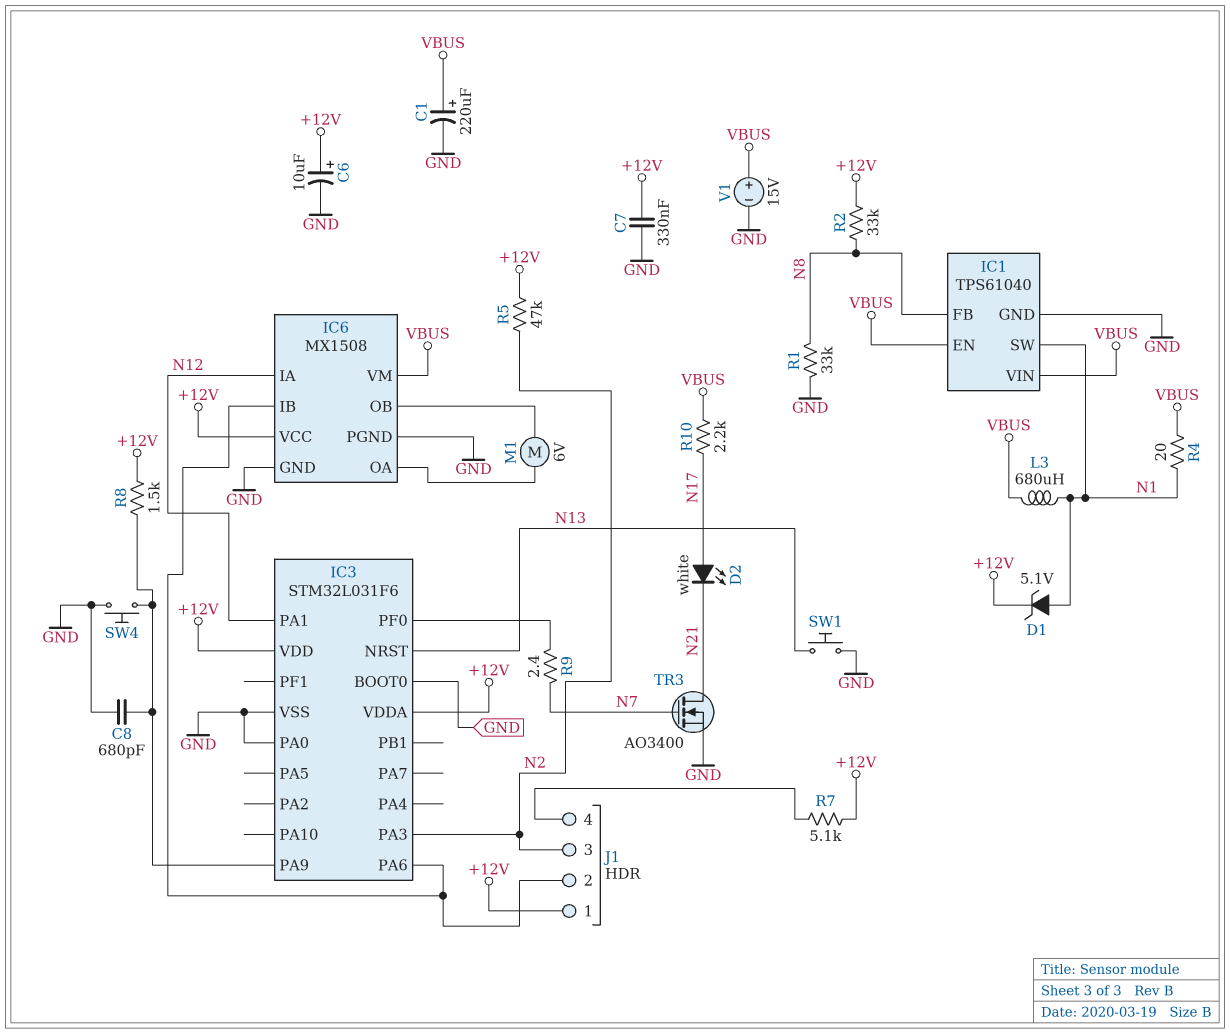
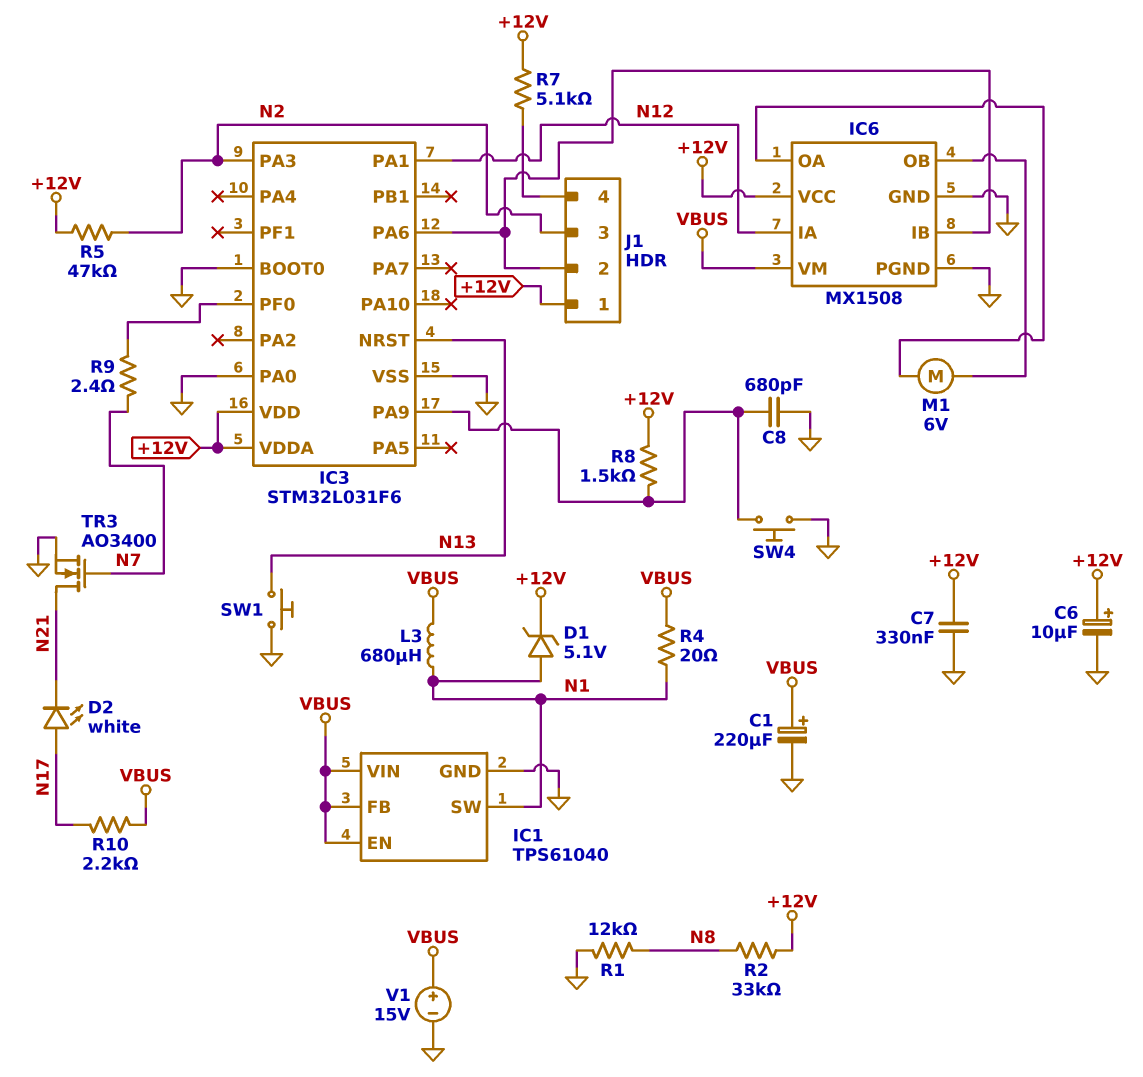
IC1 pin FB: N8 -> VBUS
R1: 33k (GND, N8) -> 12k (GND, N8)

